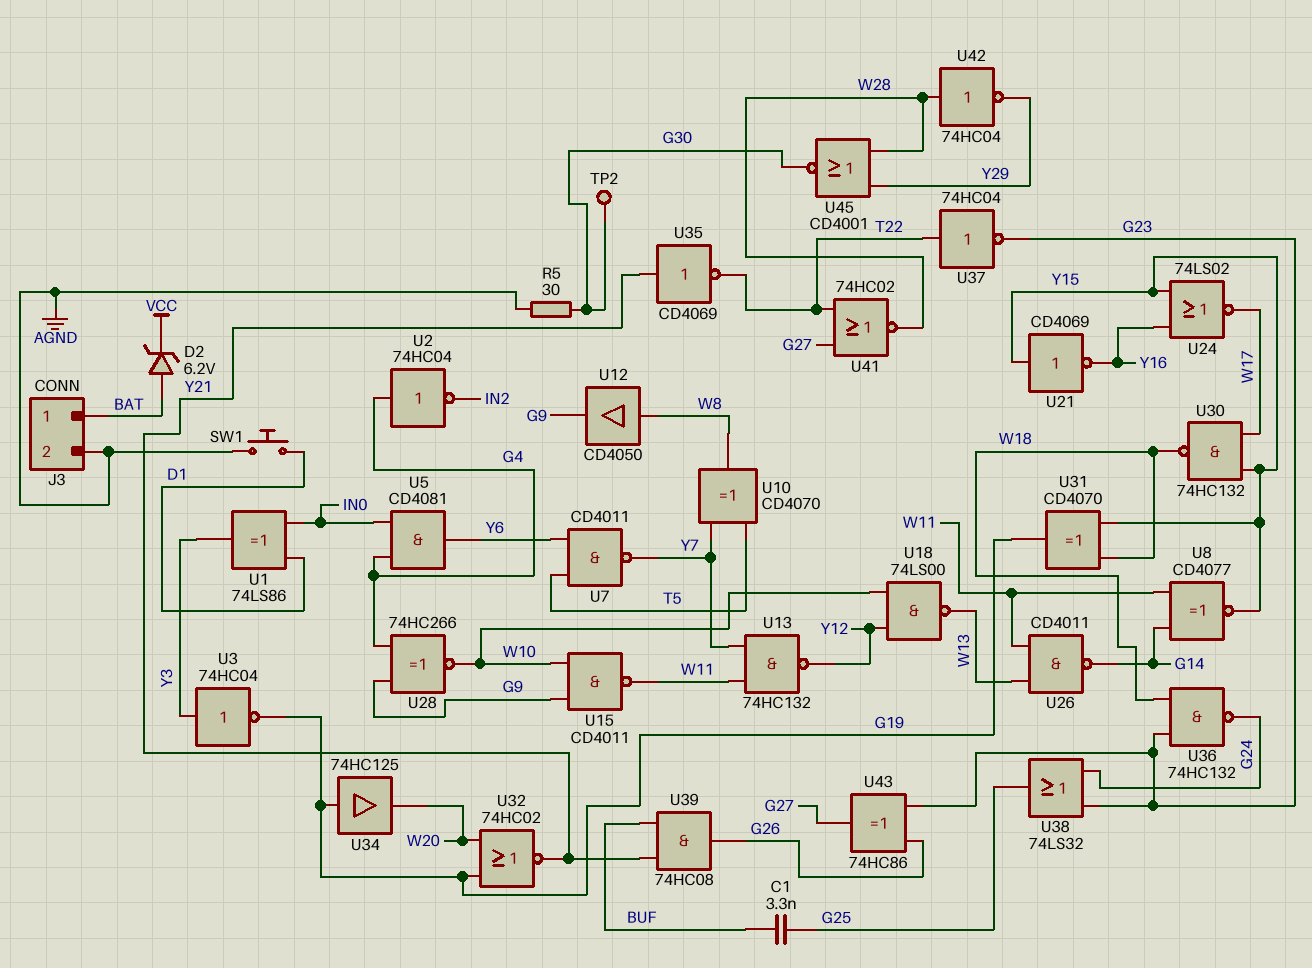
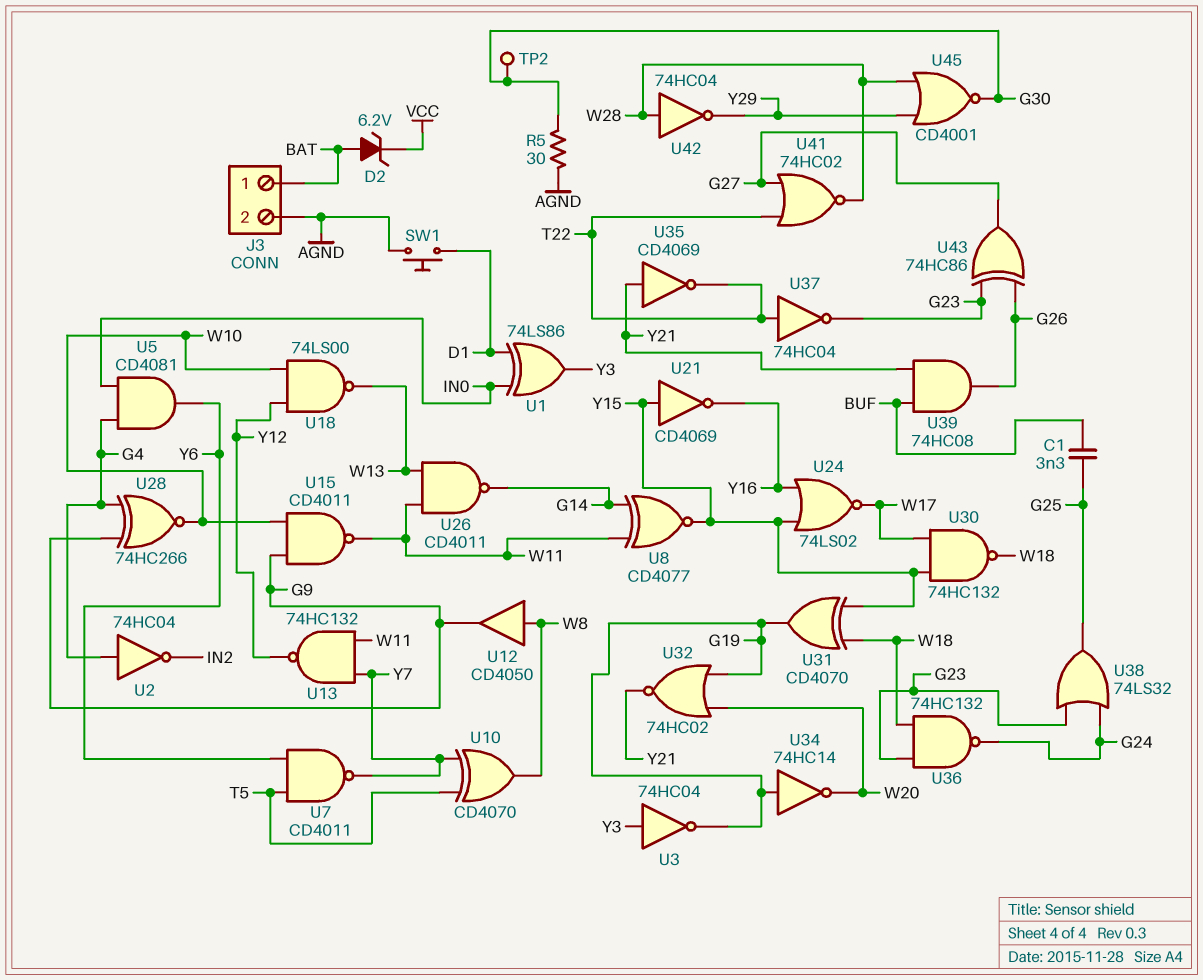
U34: buffer 74HC125 (in G19, out W20) -> NOT 74HC14 (in G19, out W20)

